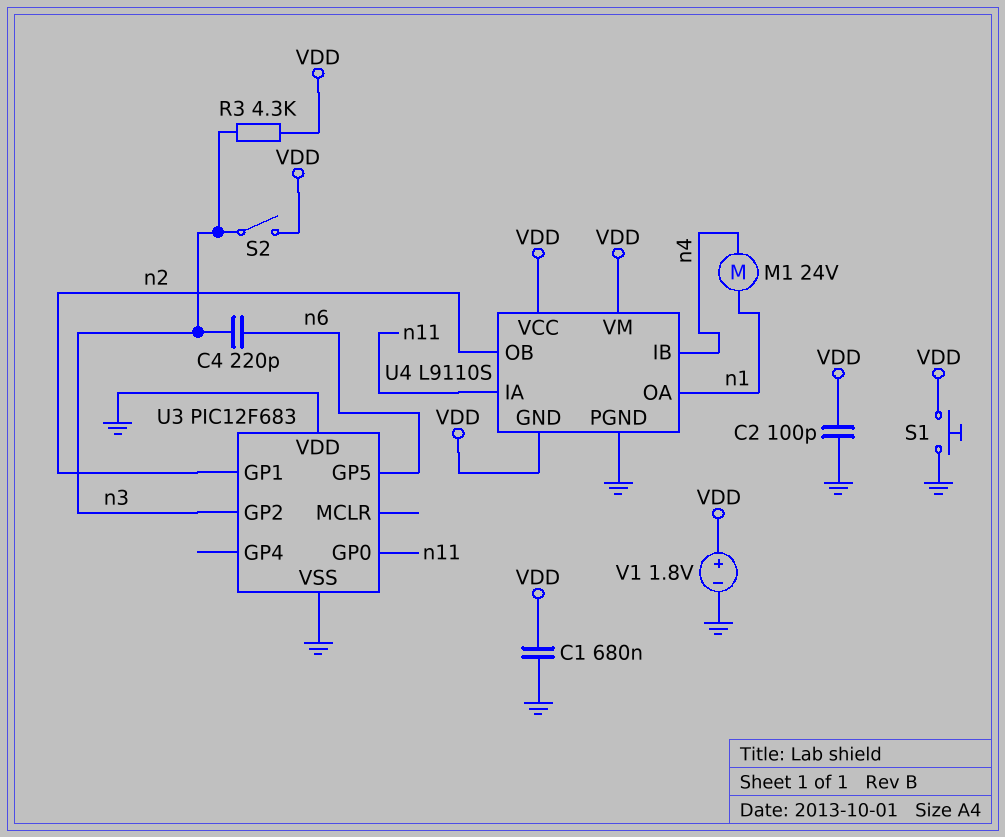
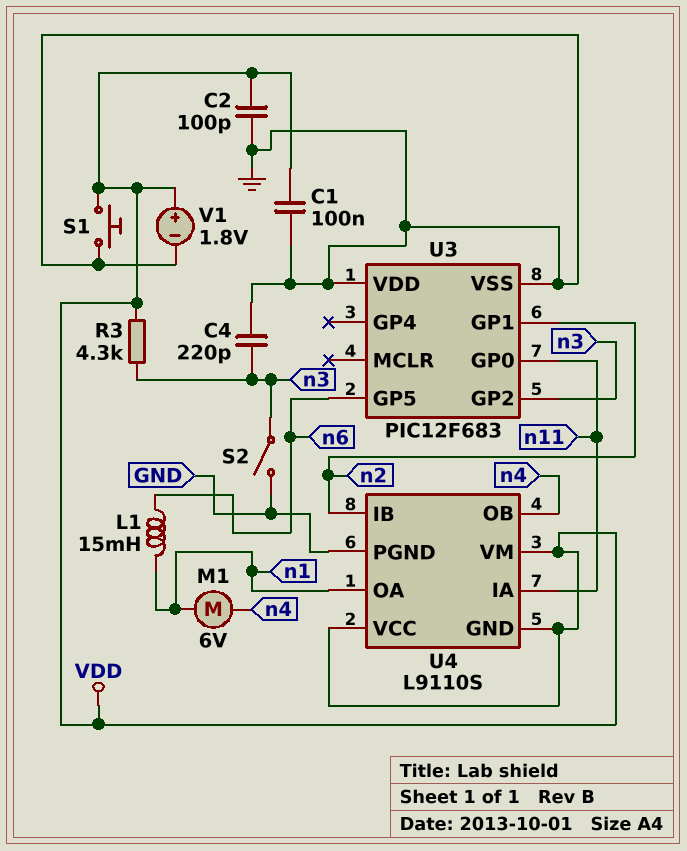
C1: 680nF (GND, VDD) -> 100nF (GND, VDD)
C4: 220pF (n3, n6) -> 220pF (GND, n3)
L1: none -> 15mH (n1, n6)
M1: motor 24V (n1, n4) -> motor 6V (n1, n4)
S2: switch (VDD, n3) -> switch (GND, n3)
U4 pin IB: n4 -> n2
U4 pin OB: n2 -> n4

